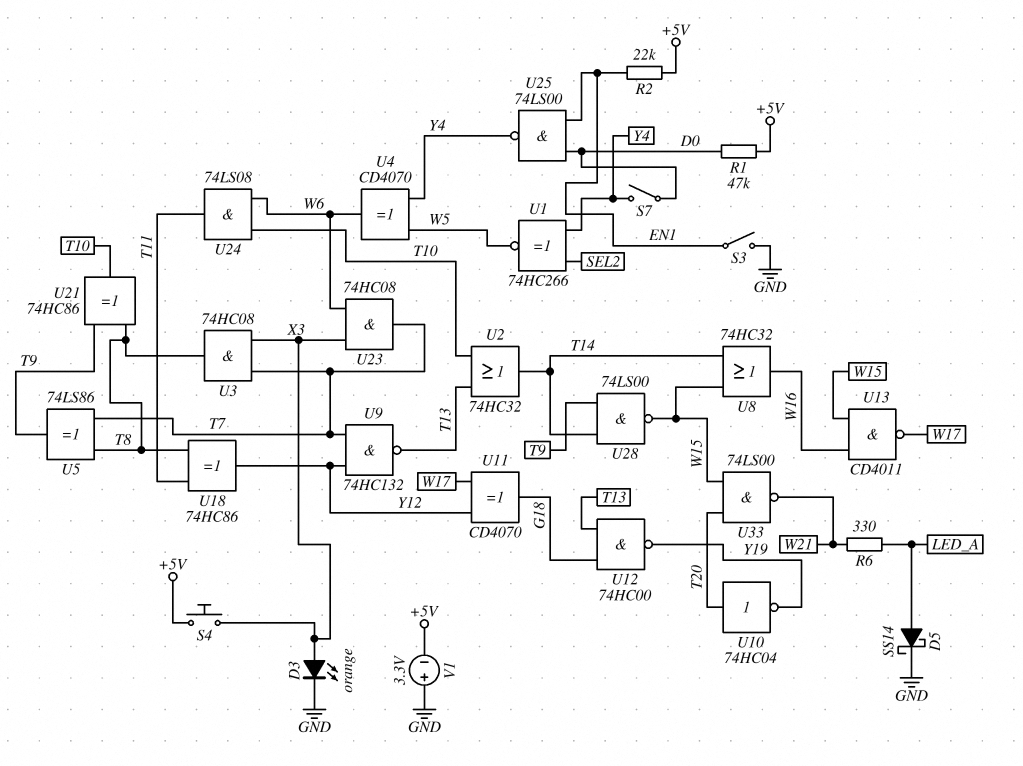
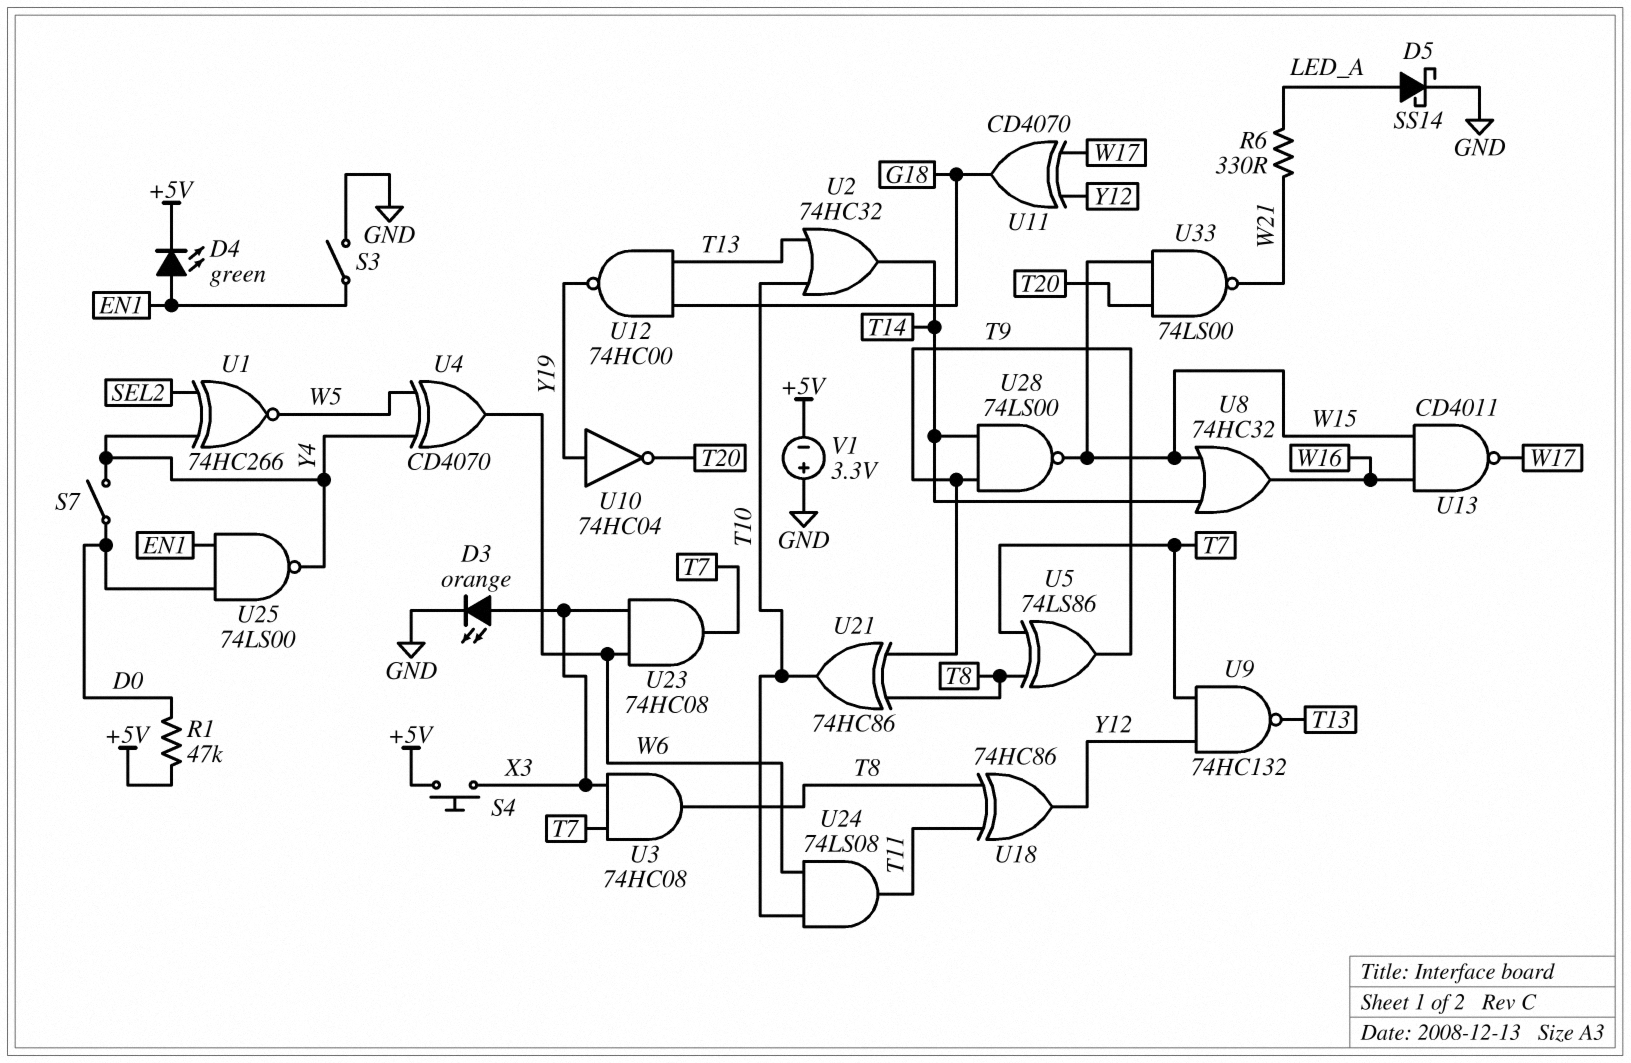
D4: none -> LED green (A EN1, K +5V)
R2: 22k (+5V, EN1) -> none
U10: NOT 74HC04 (in T20, out Y19) -> NOT 74HC04 (in Y19, out T20)

